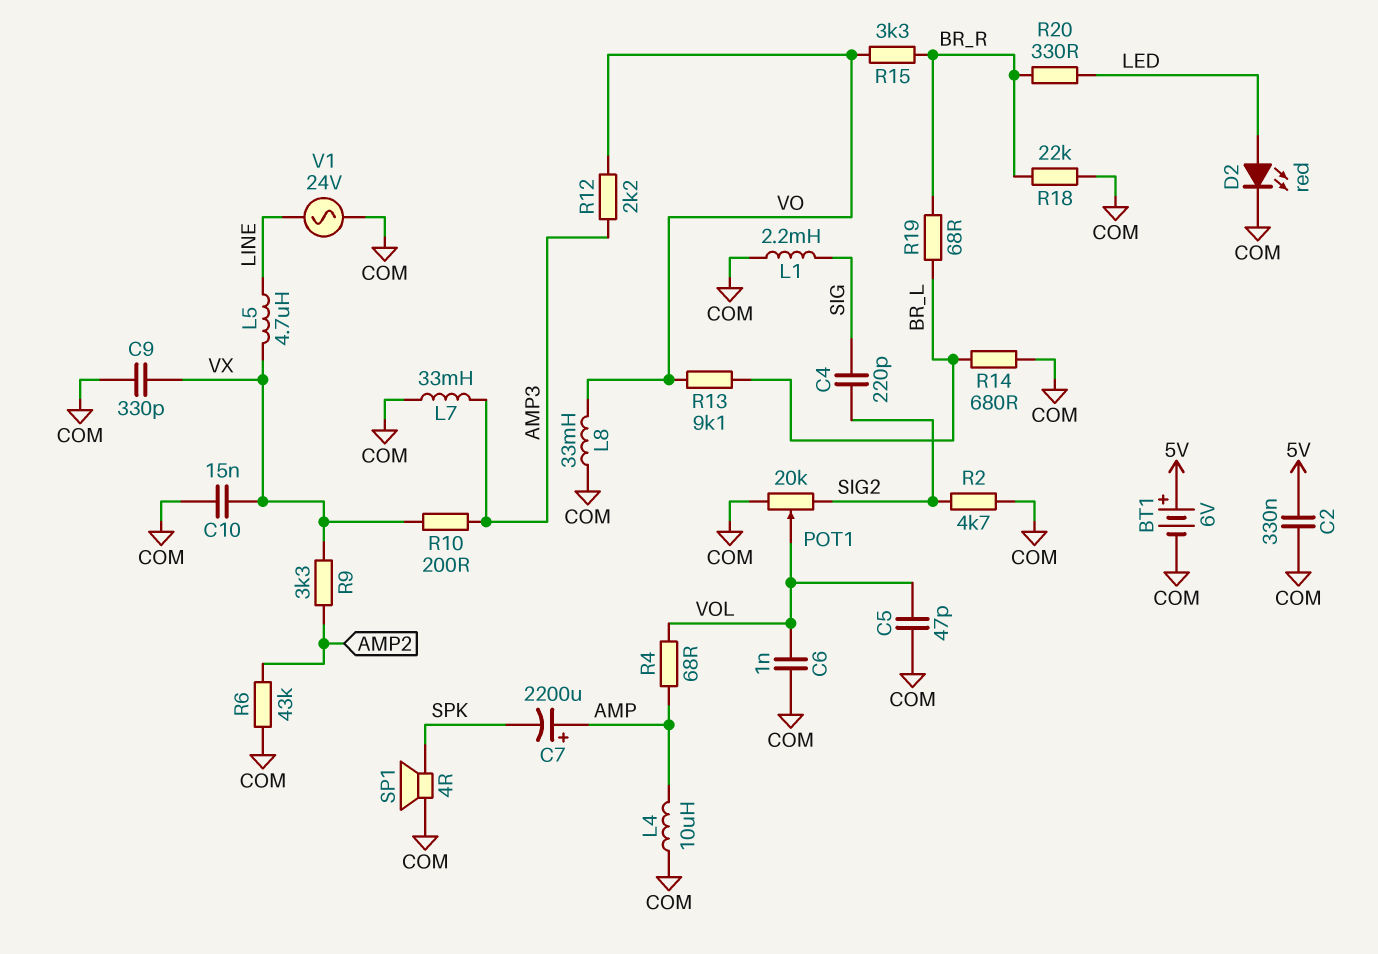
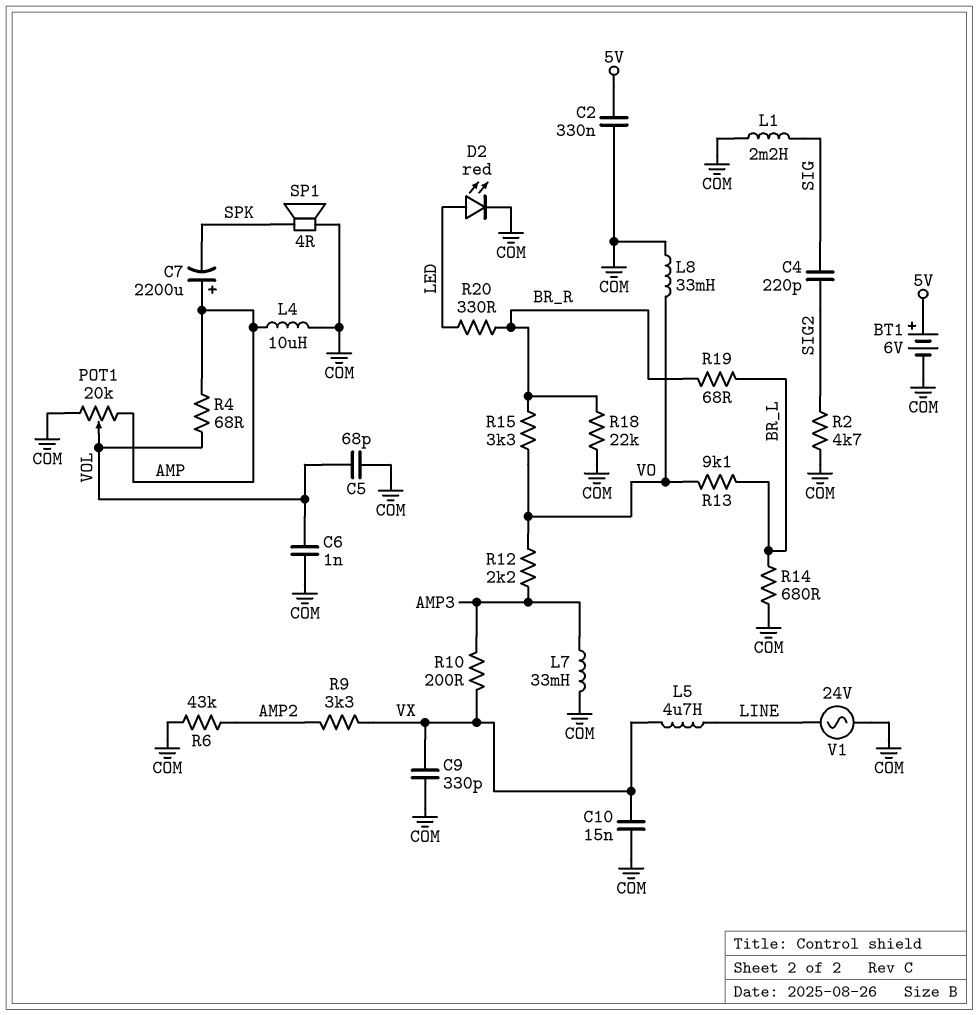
C5: 47pF (COM, VOL) -> 68pF (COM, VOL)
POT1: 20k (COM, SIG2, wiper VOL) -> 20k (AMP, COM, wiper VOL)

